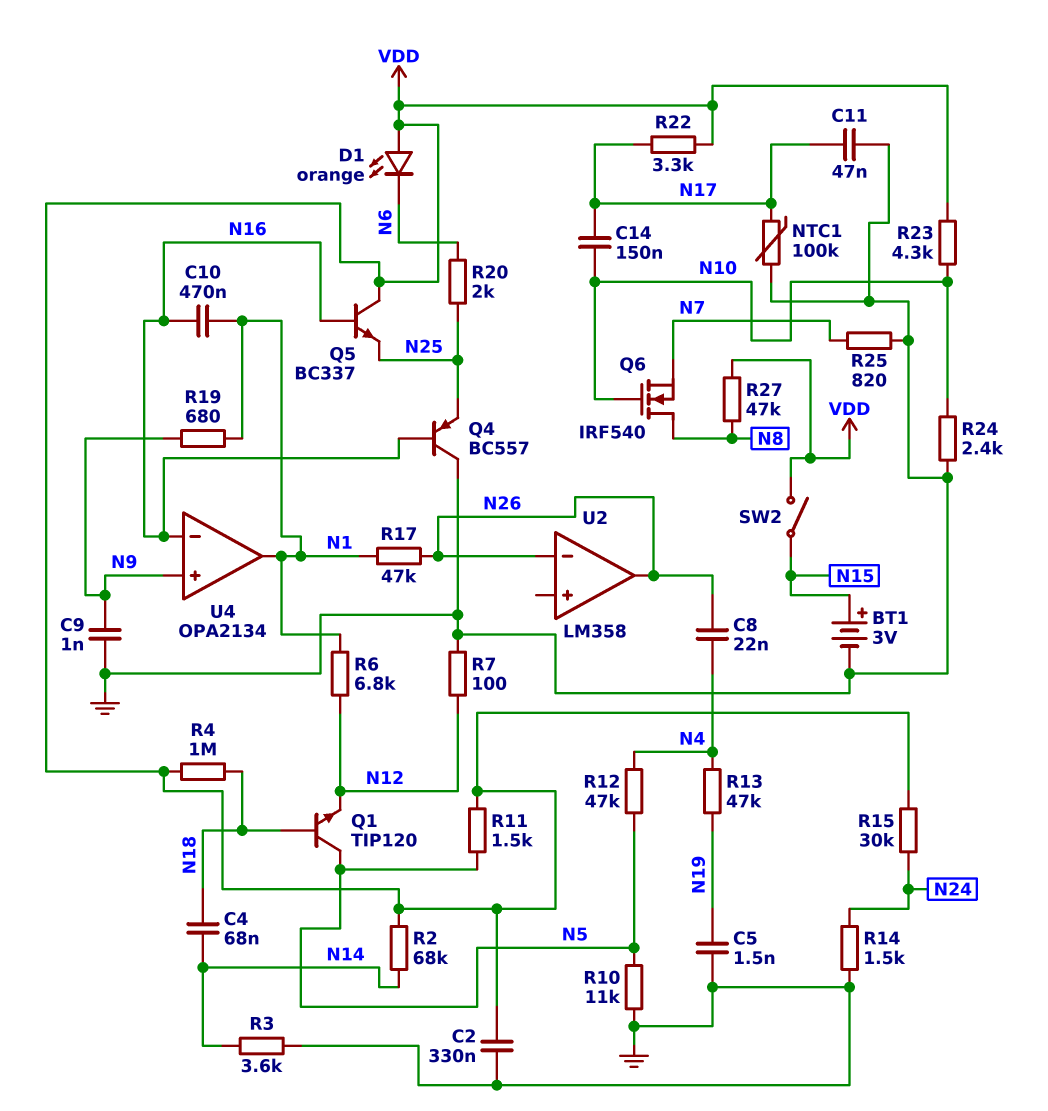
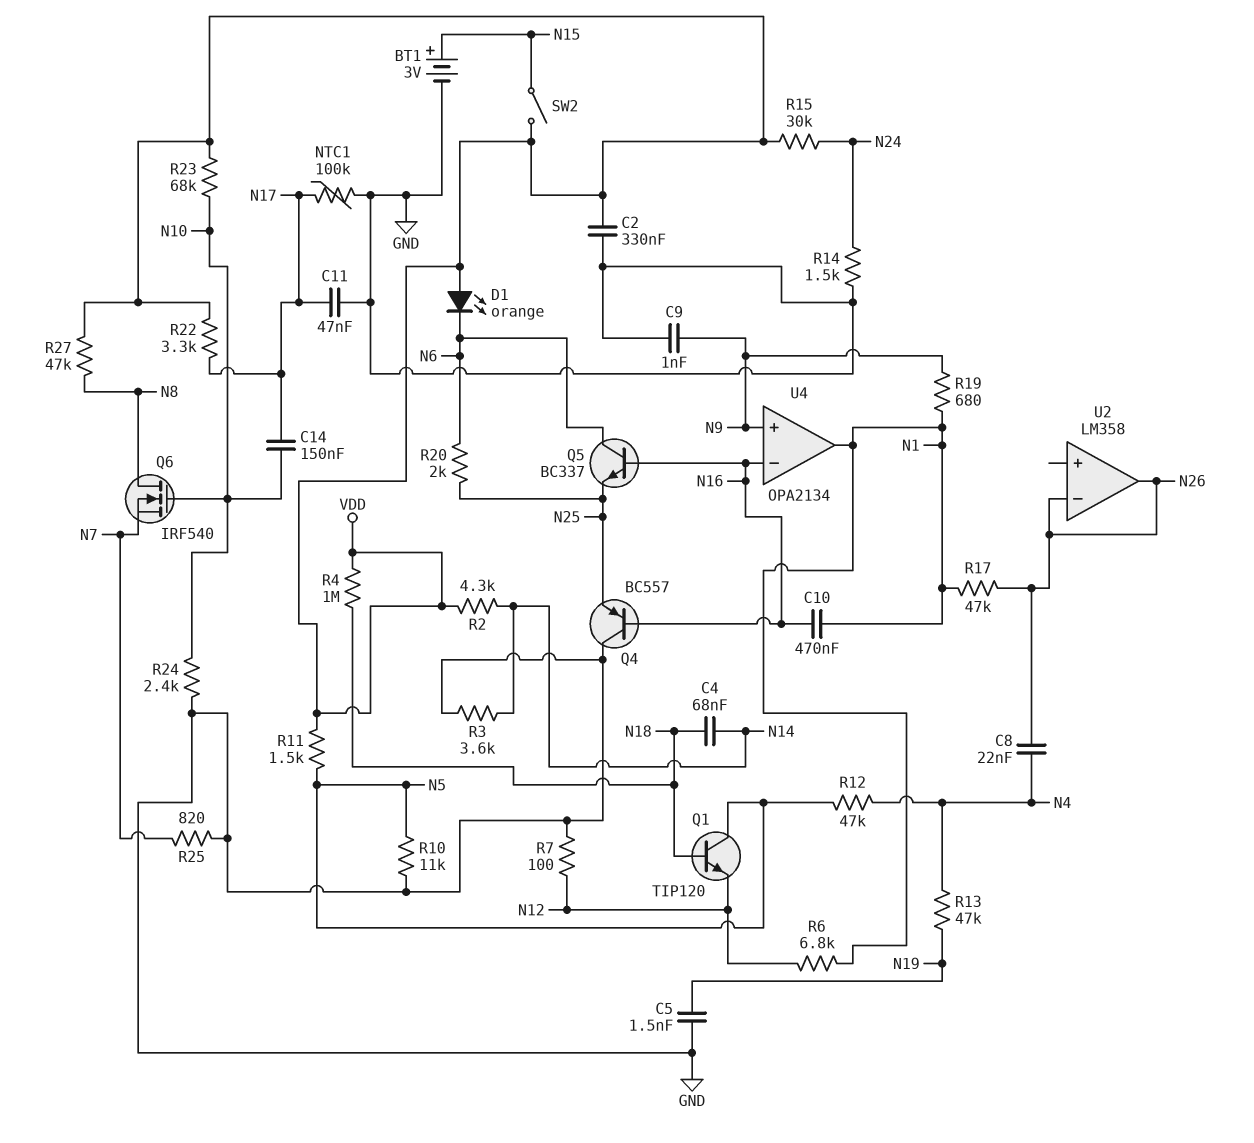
Q5: NPN BC337 (B N16, C VDD, E N25) -> NPN BC337 (B N16, C N6, E N25)
R2: 68k (N14, VDD) -> 4.3k (N14, VDD)
R23: 4.3k (N10, VDD) -> 68k (N10, VDD)

